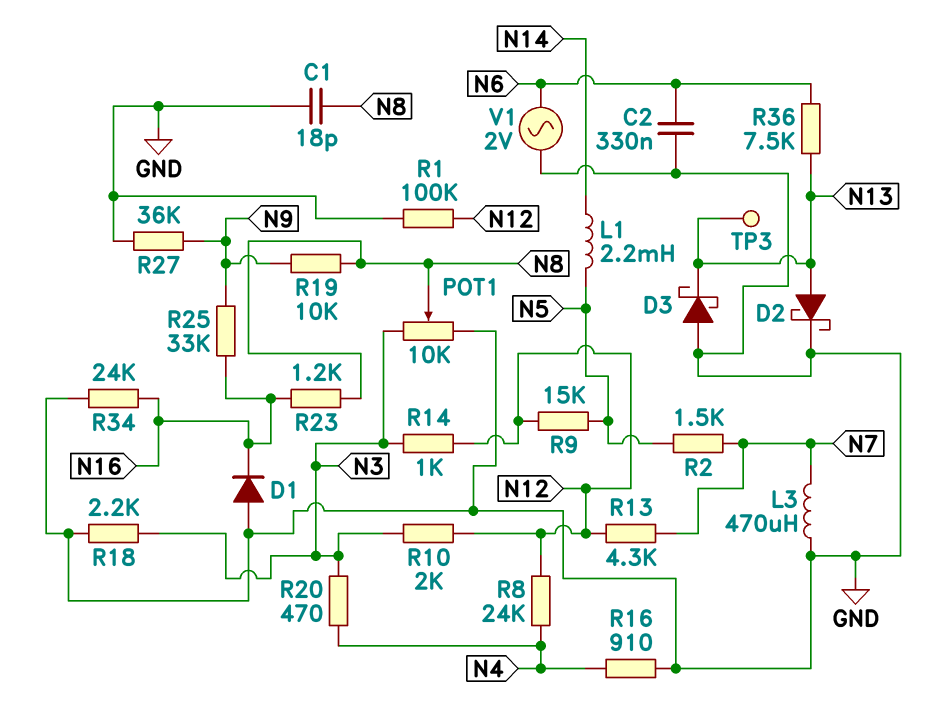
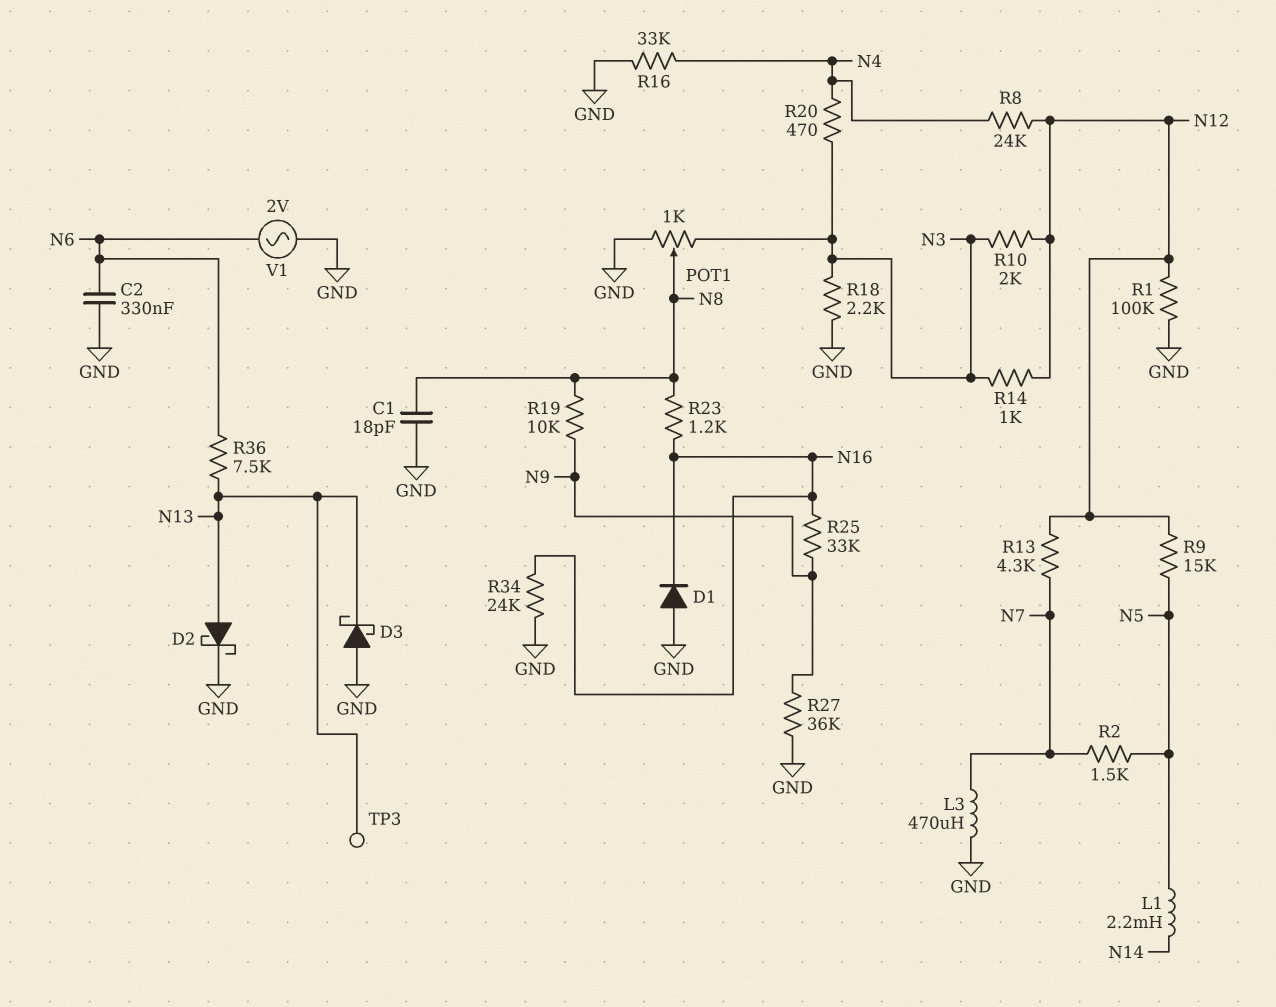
POT1: 10k (GND, N3, wiper N8) -> 1k (GND, N3, wiper N8)
R16: 910 (GND, N4) -> 33k (GND, N4)

